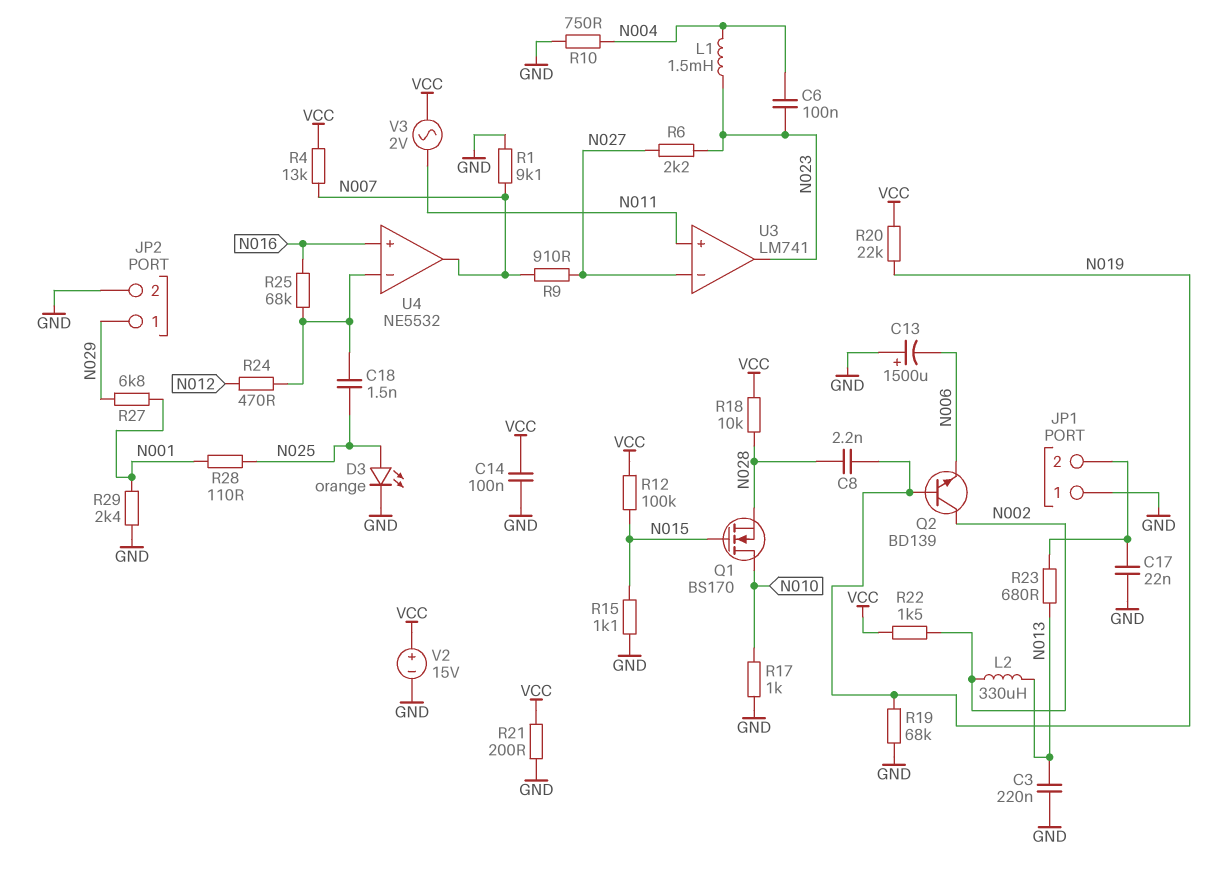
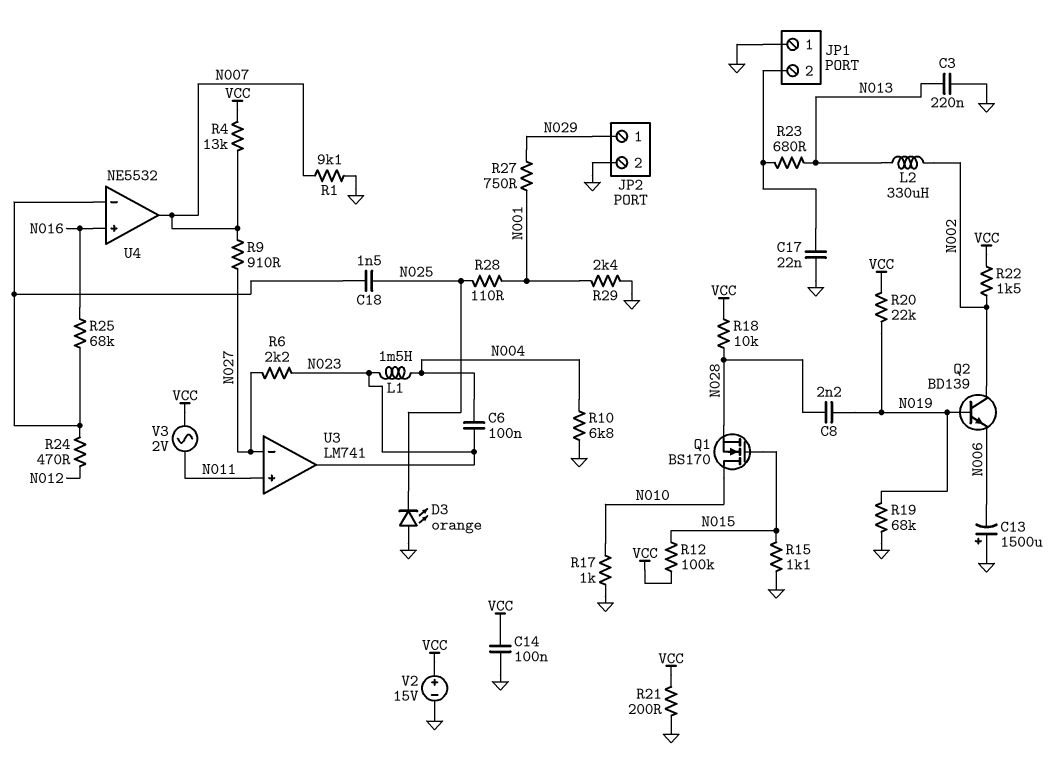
D3: LED orange (A N025, K GND) -> LED orange (A GND, K N025)
R10: 750 (GND, N004) -> 6.8k (GND, N004)
R27: 6.8k (N001, N029) -> 750 (N001, N029)

